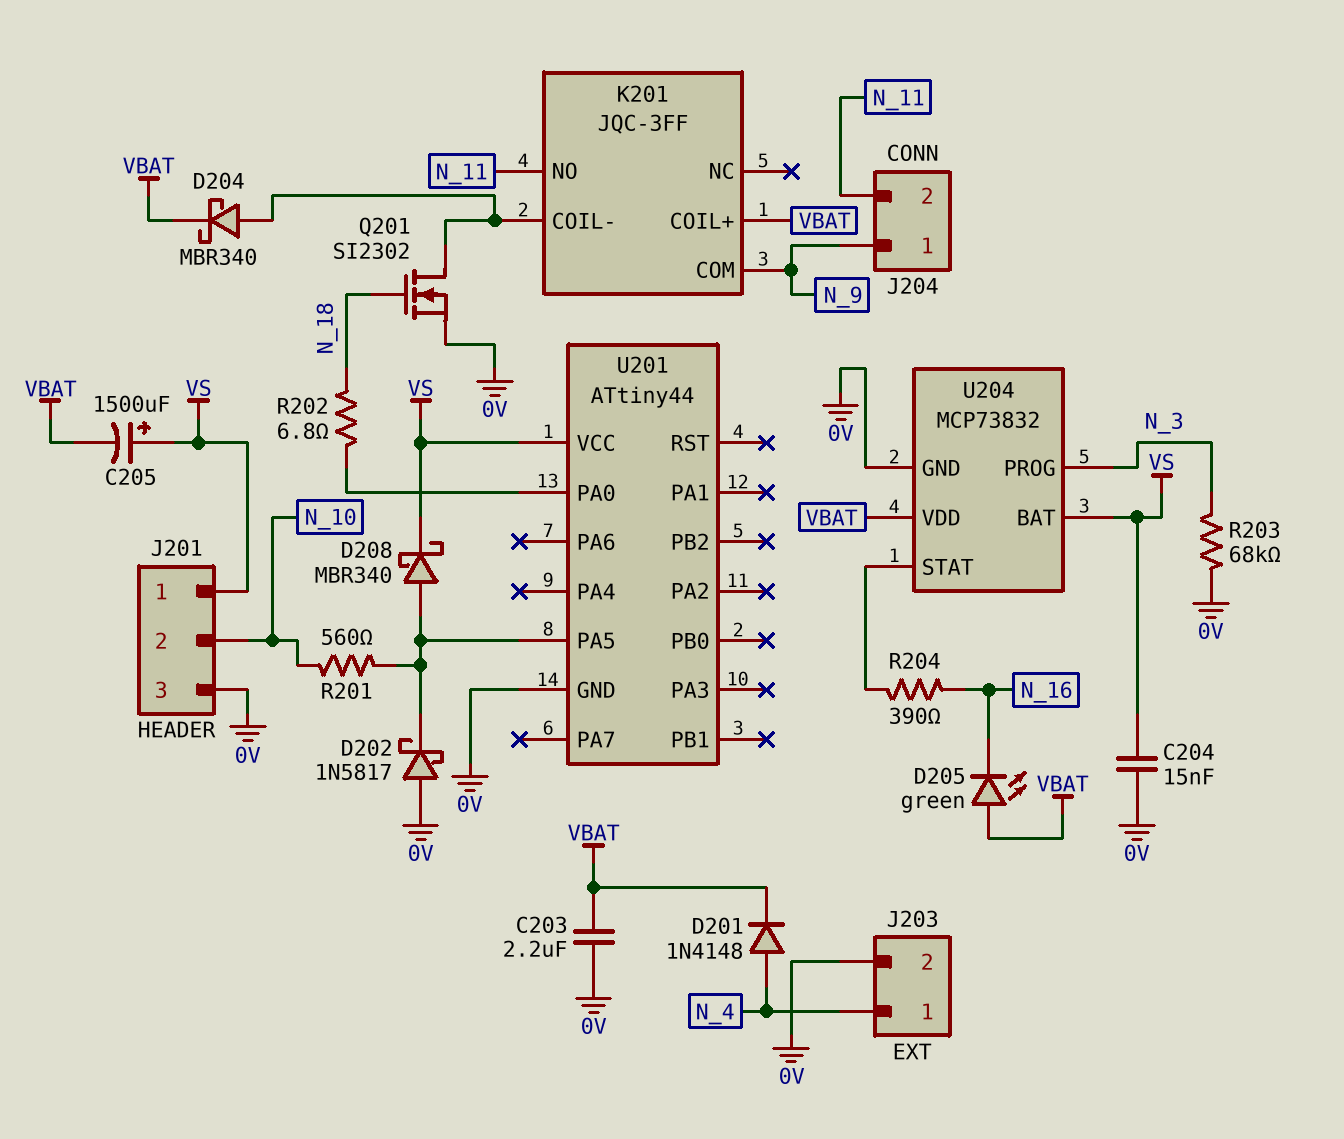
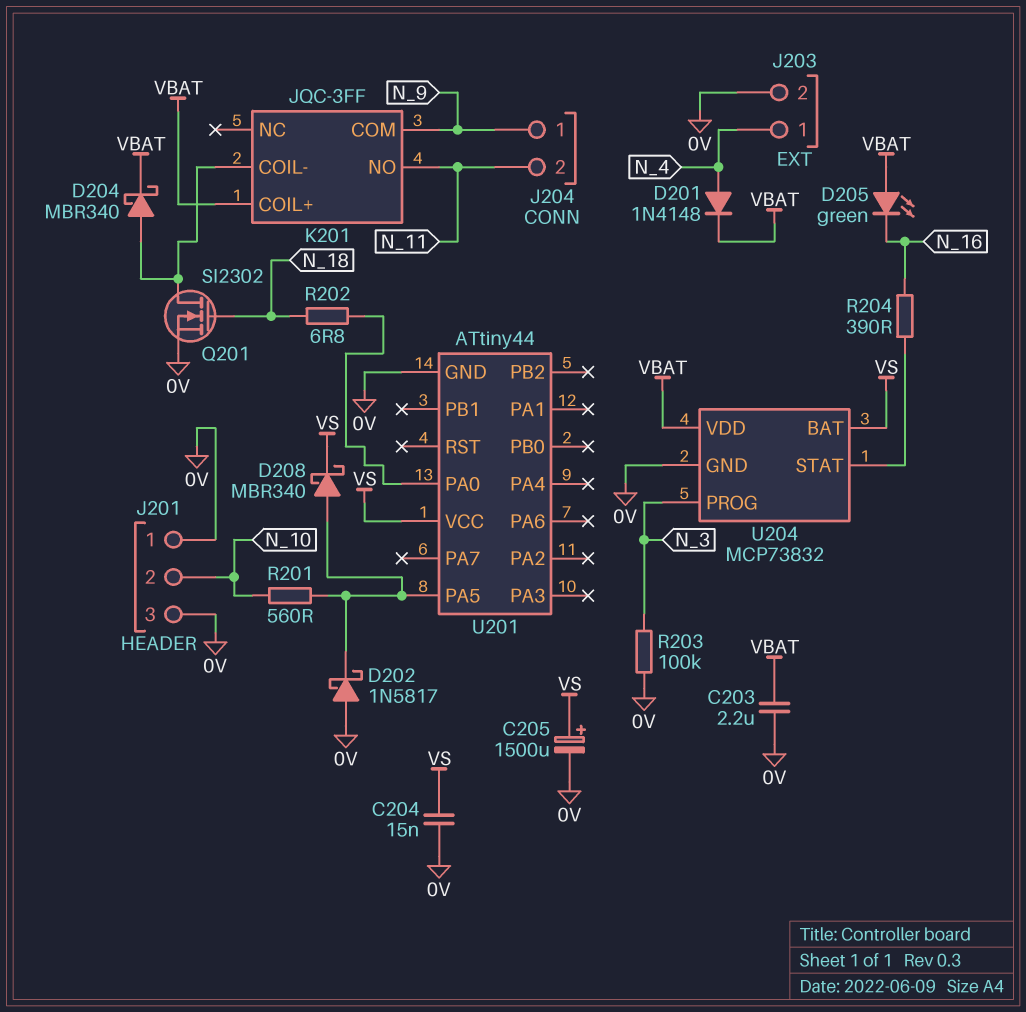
C205: 1500uF (plus VS, minus VBAT) -> 1500uF (plus VS, minus 0V)
J201 pin 1: VS -> 0V
R203: 68k (0V, N_3) -> 100k (0V, N_3)

